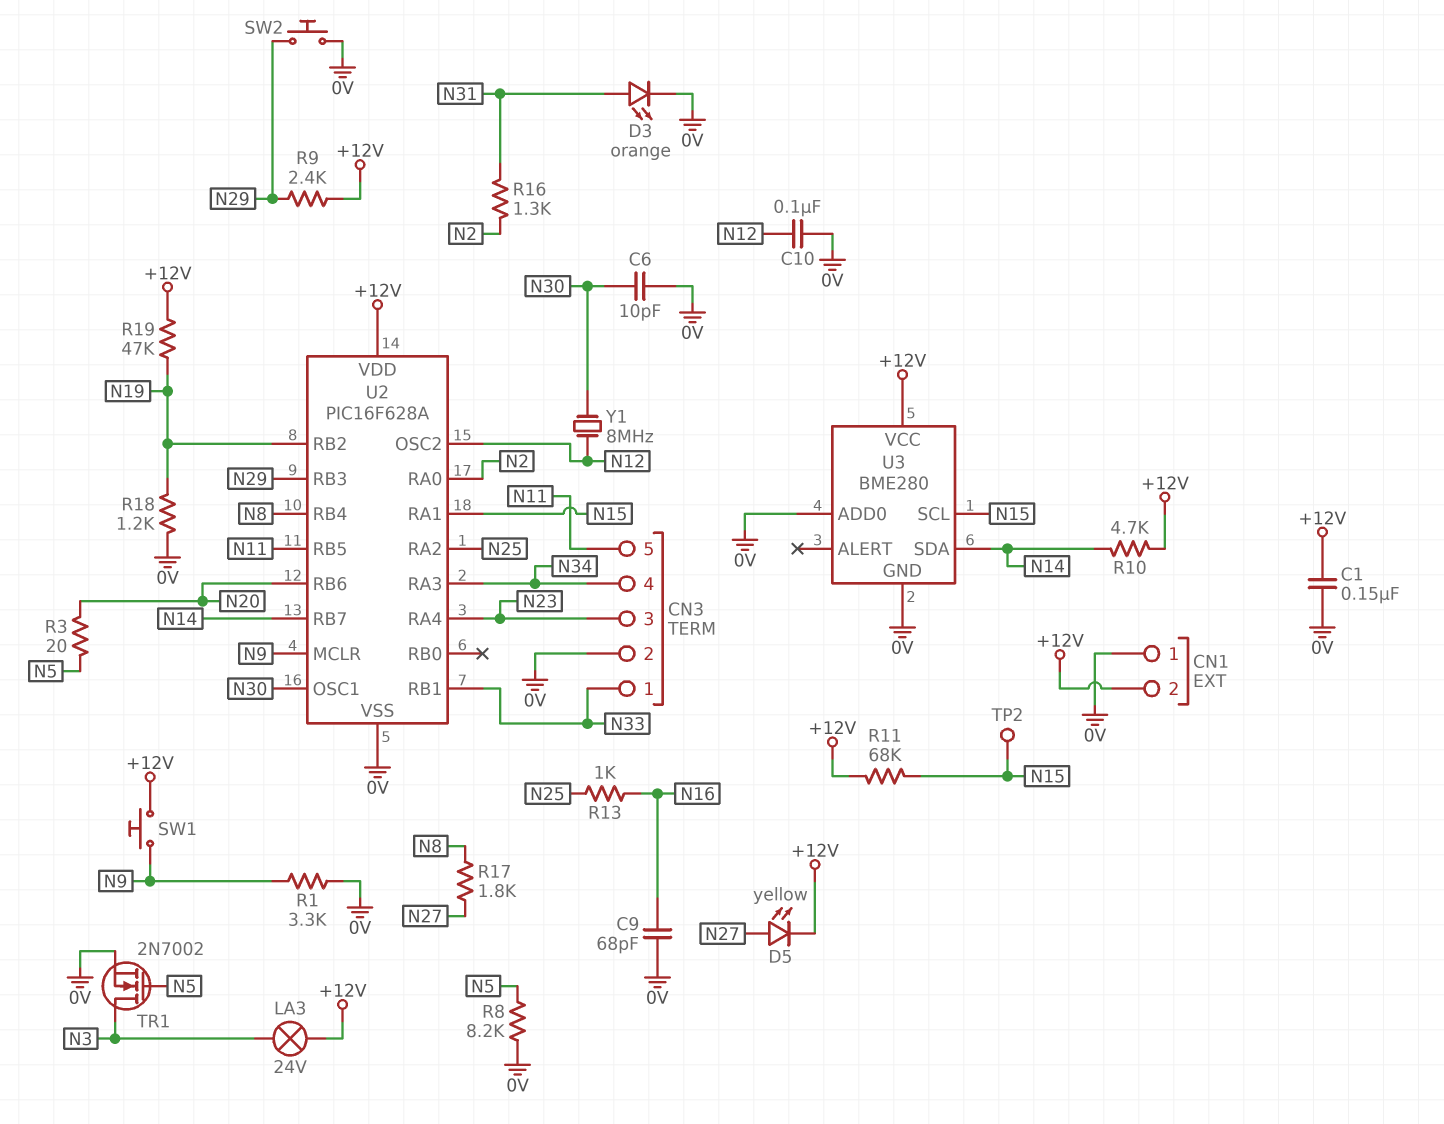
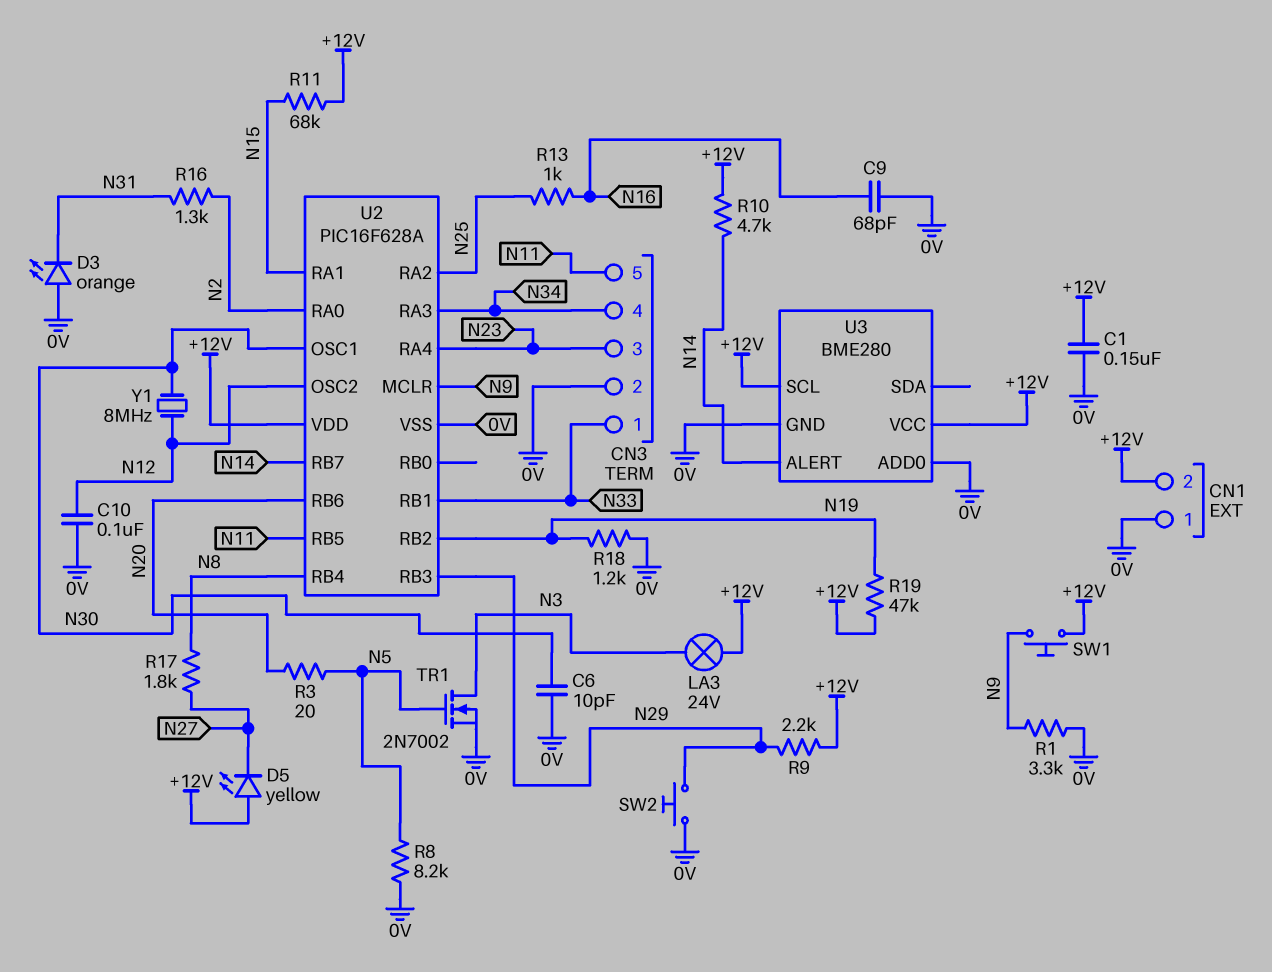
D3: LED orange (A N31, K 0V) -> LED orange (A 0V, K N31)
D5: LED yellow (A N27, K +12V) -> LED yellow (A +12V, K N27)
R9: 2.4k (+12V, N29) -> 2.2k (+12V, N29)
TP2: test point (N15) -> none
U3 pin ALERT: none -> N14
U3 pin SCL: N15 -> +12V
U3 pin SDA: N14 -> none

